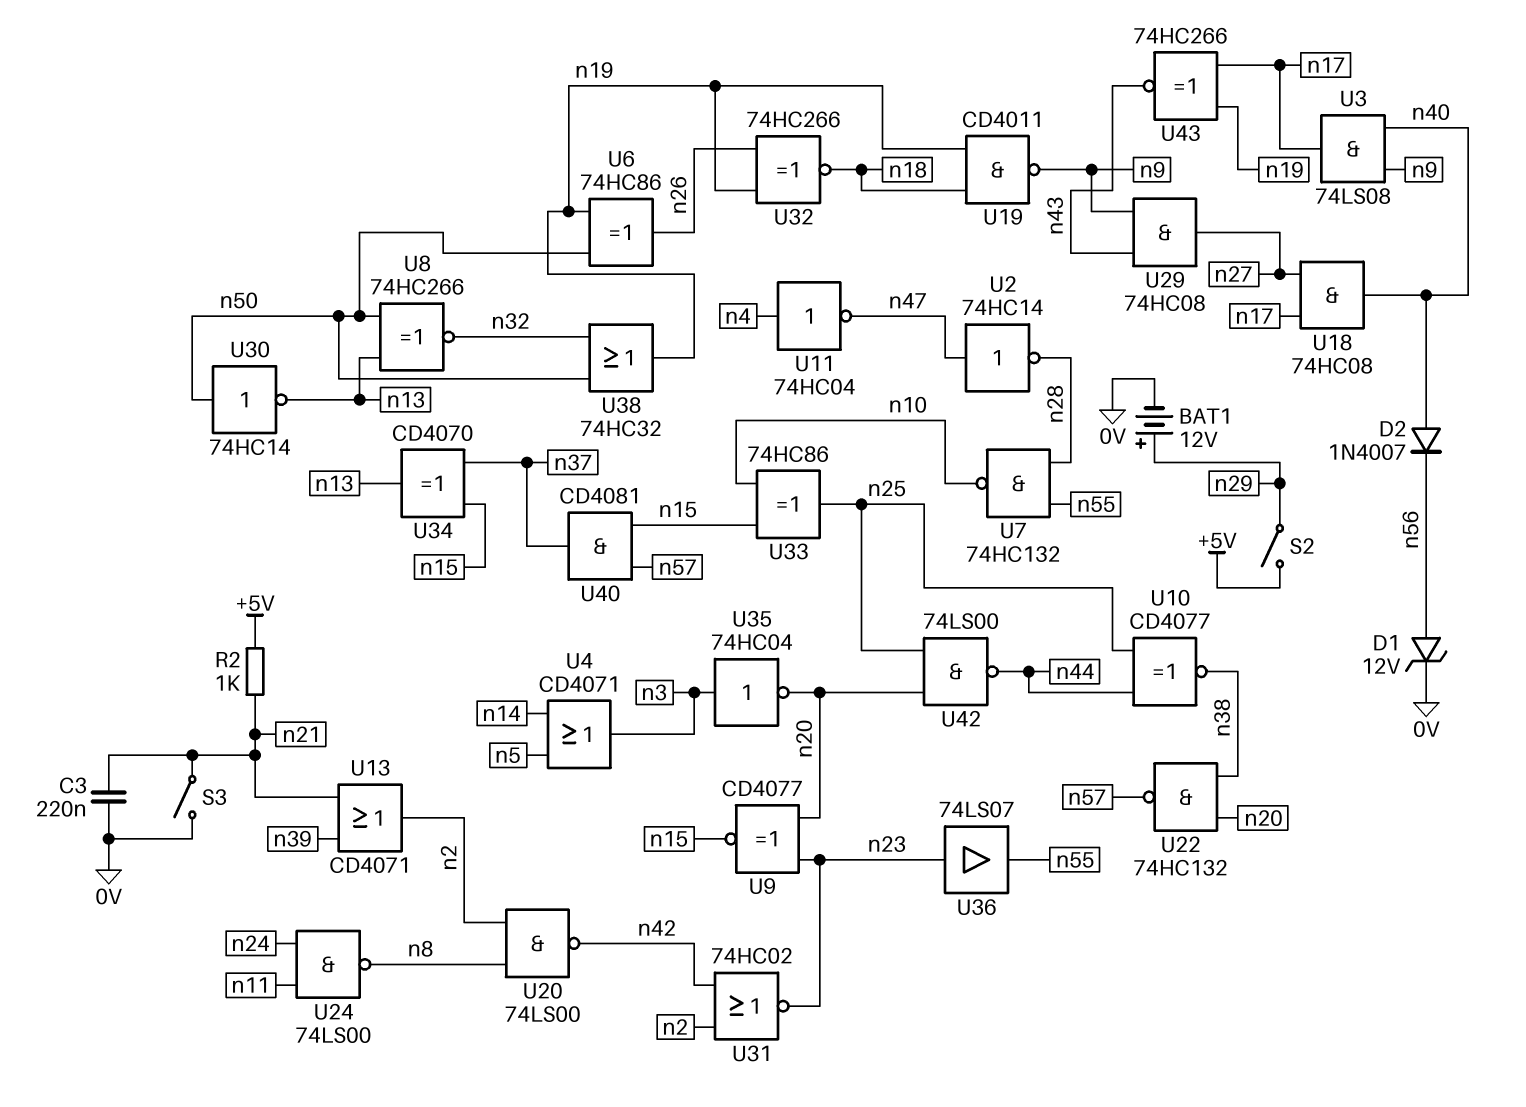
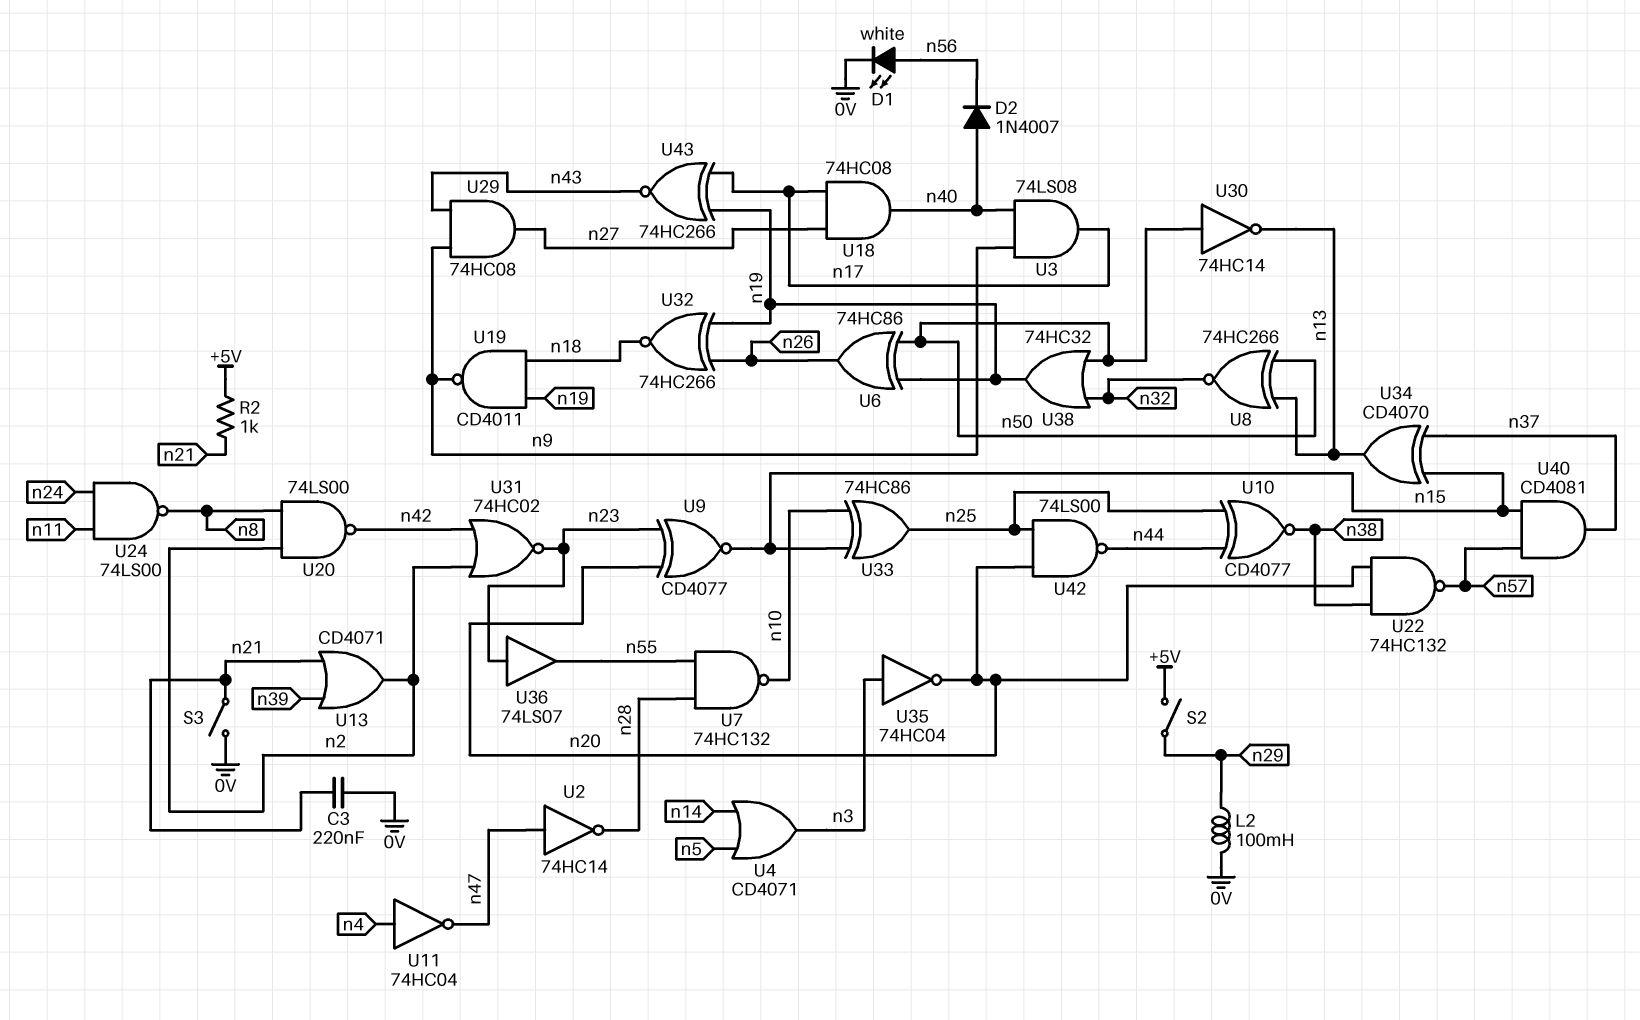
BAT1: 12V (plus n29, minus 0V) -> none
D1: zener 12V (A n56, K 0V) -> LED white (A n56, K 0V)
L2: none -> 100mH (0V, n29)

